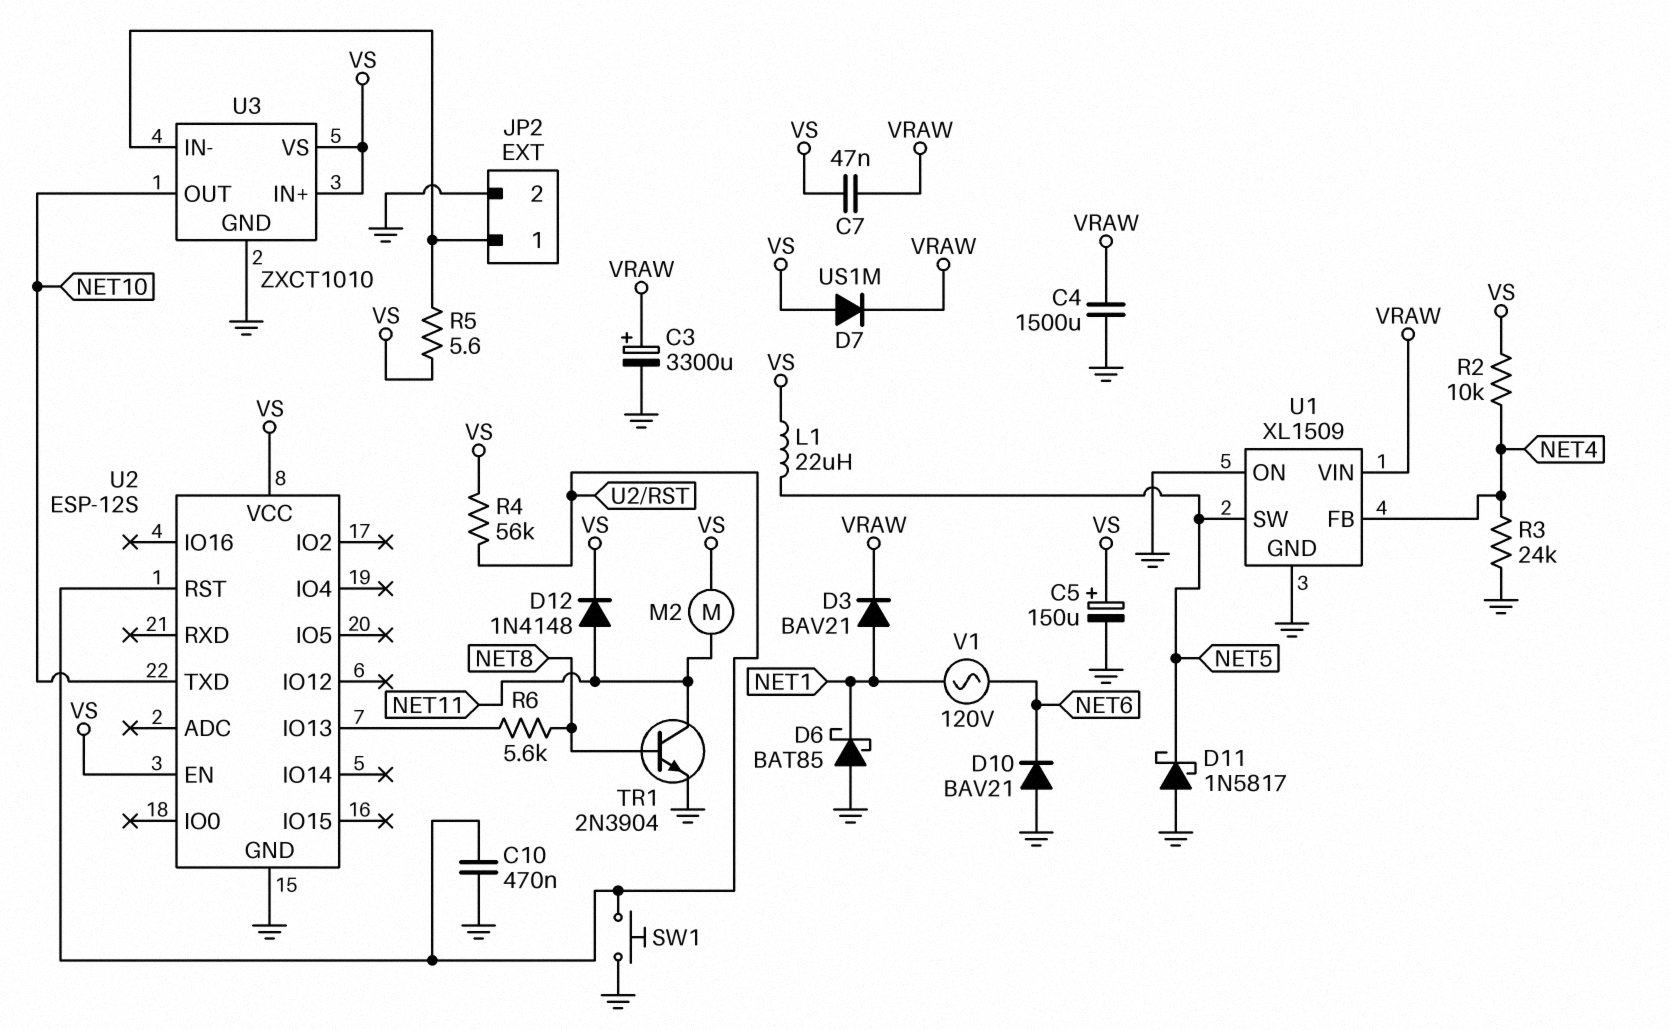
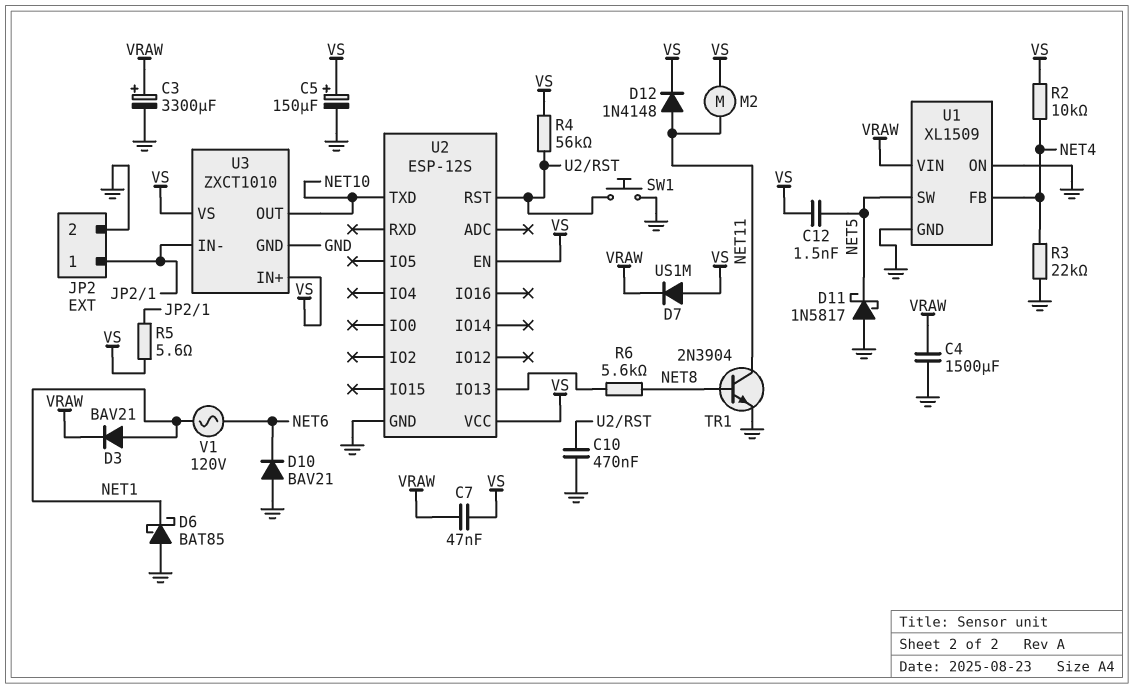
C12: none -> 1.5nF (NET5, VS)
L1: 22uH (NET5, VS) -> none
R3: 24k (GND, NET4) -> 22k (GND, NET4)

